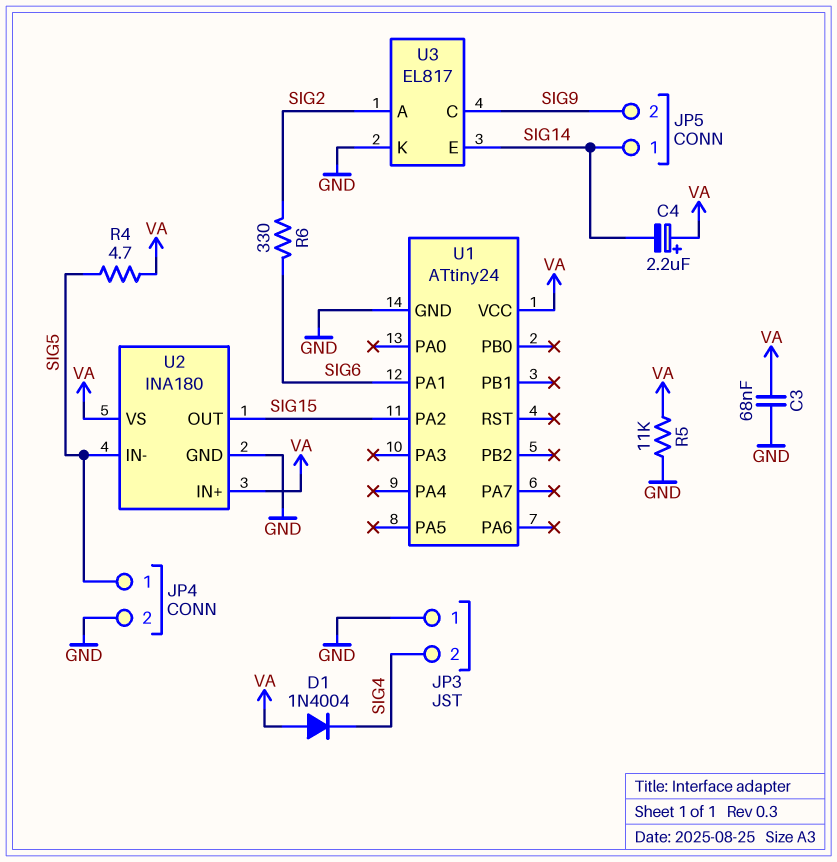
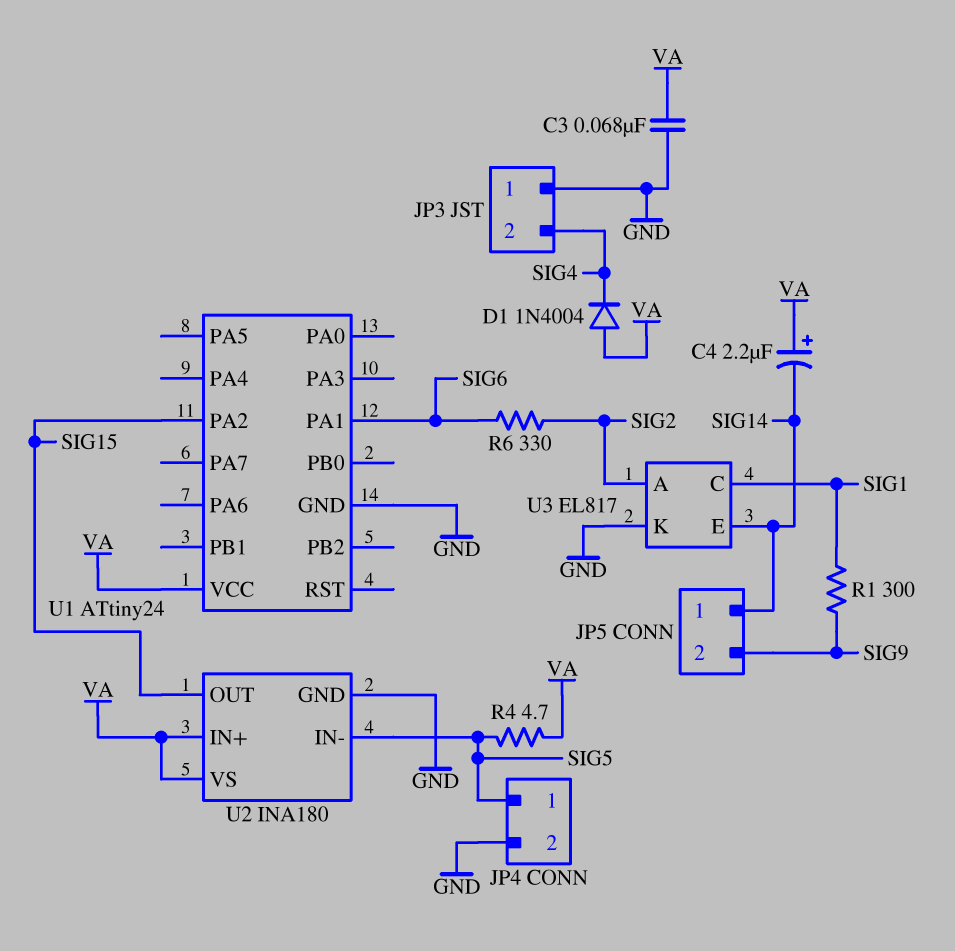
R1: none -> 300 (SIG1, SIG9)
R5: 11k (GND, VA) -> none
U3 pin C: SIG9 -> SIG1

